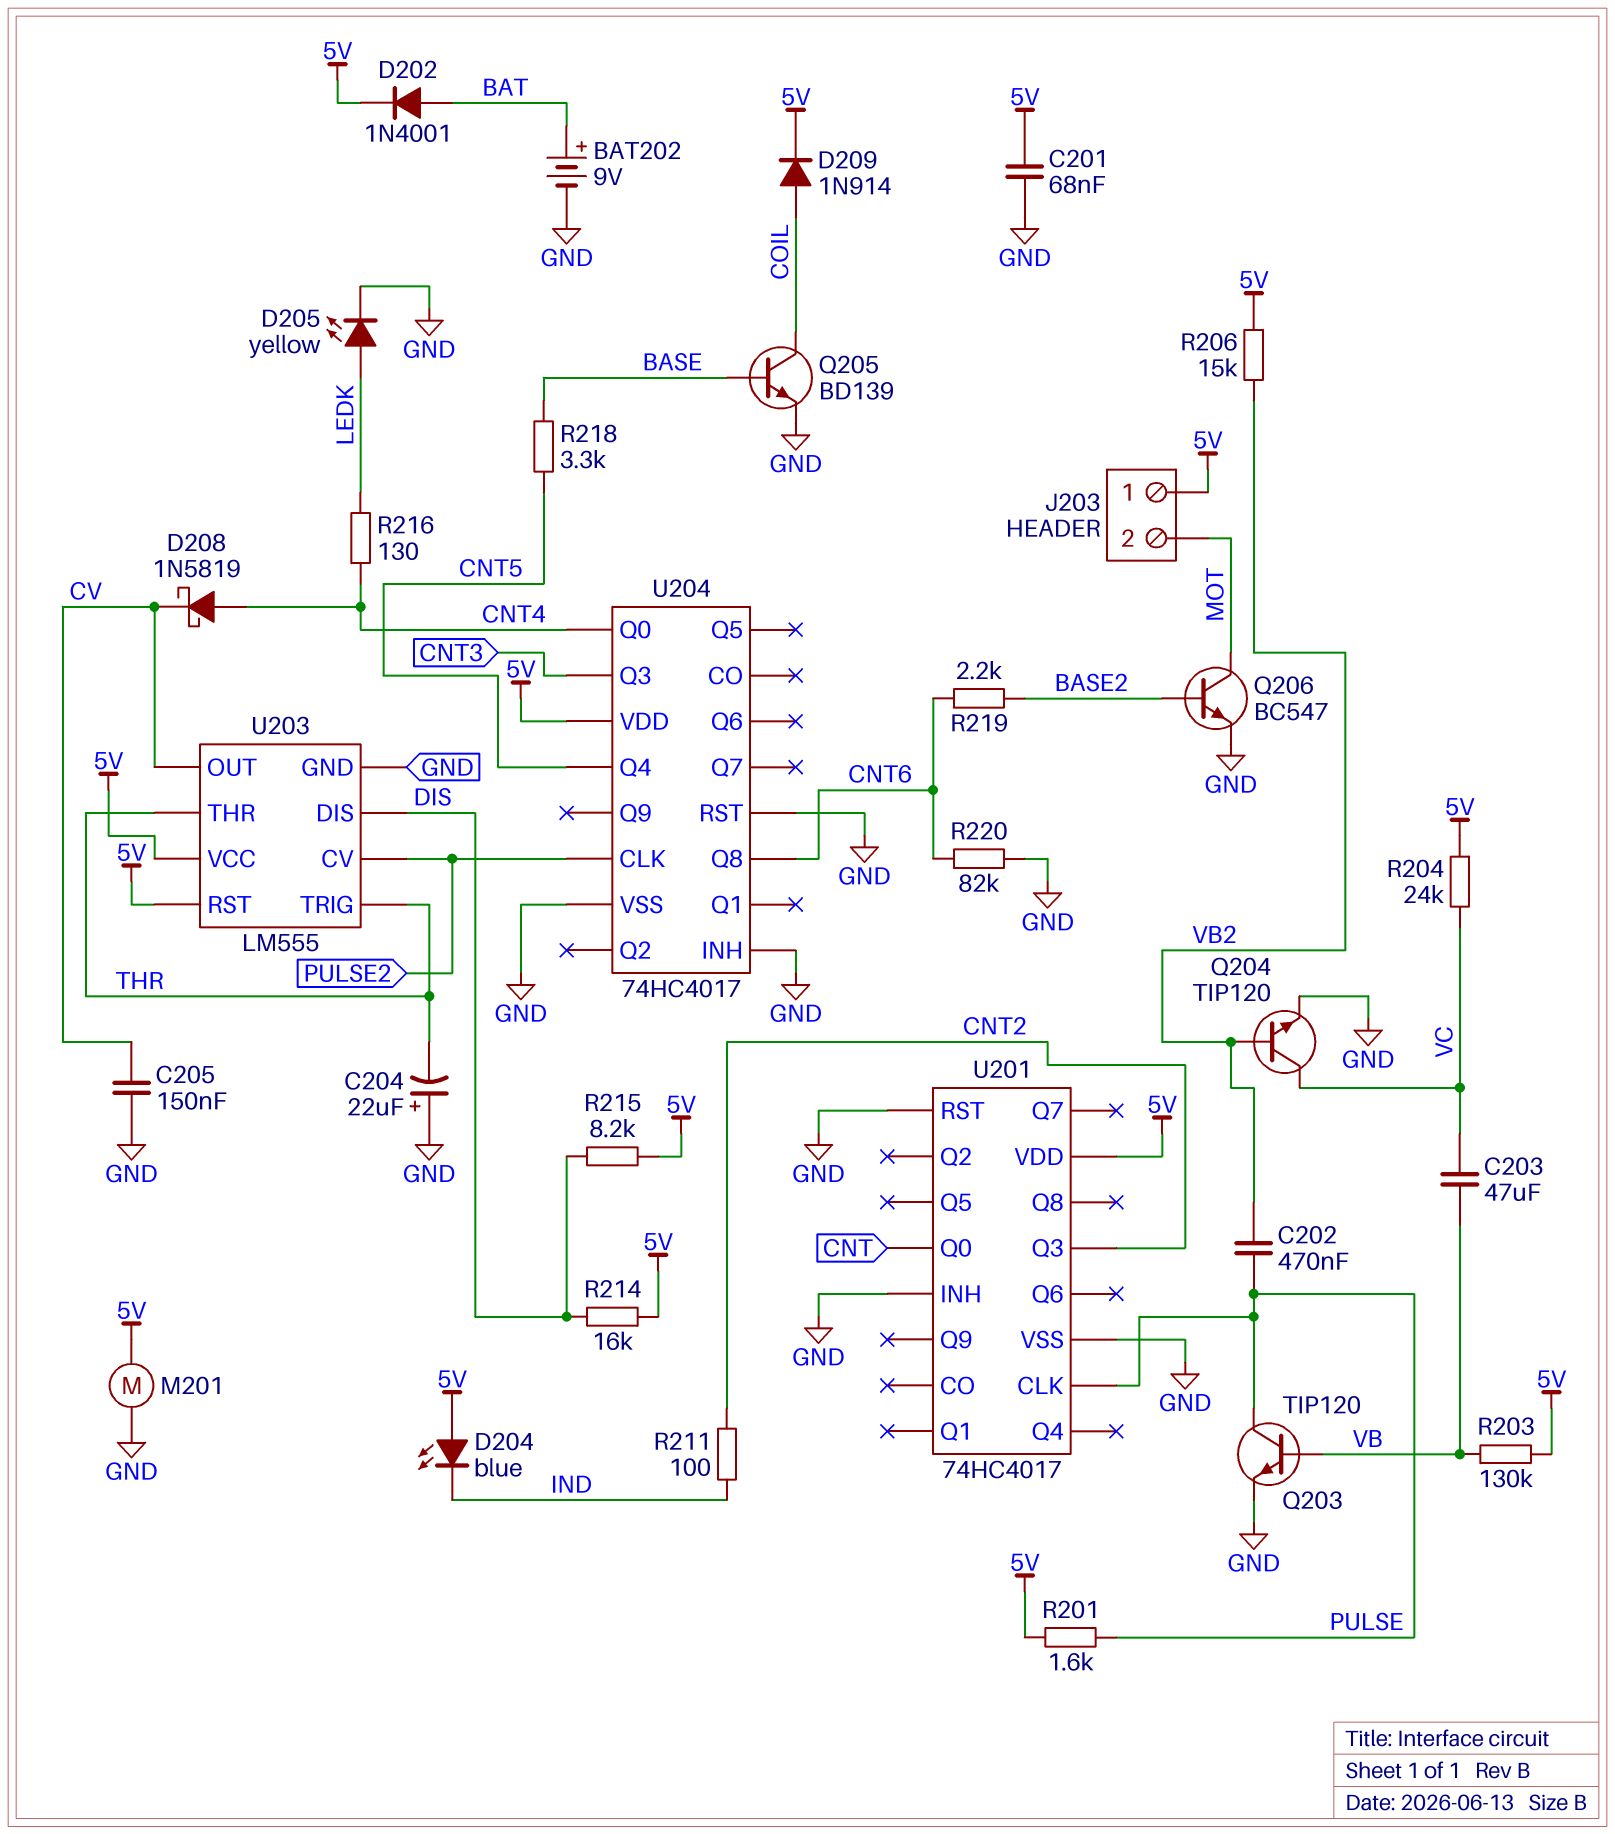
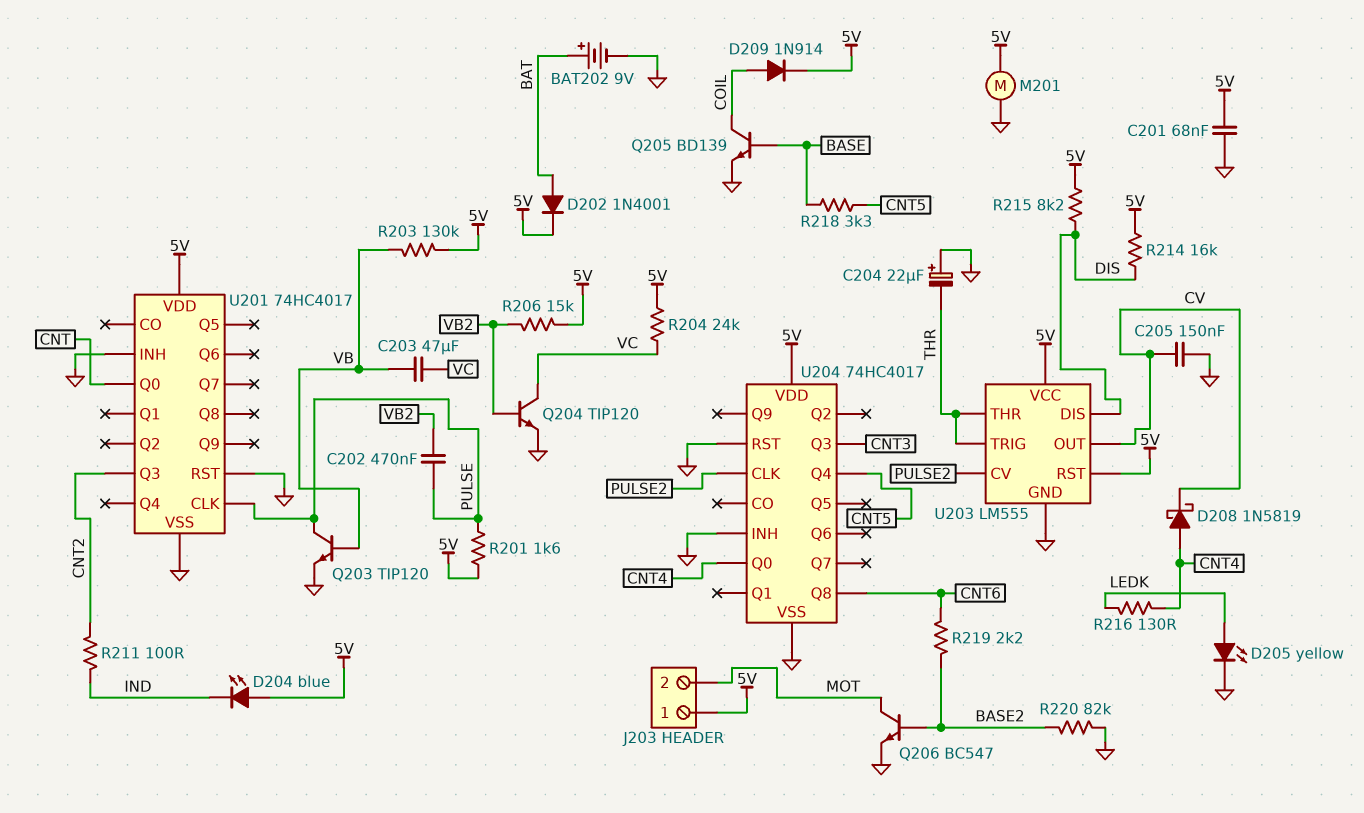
R220: 82k (CNT6, GND) -> 82k (BASE2, GND)

